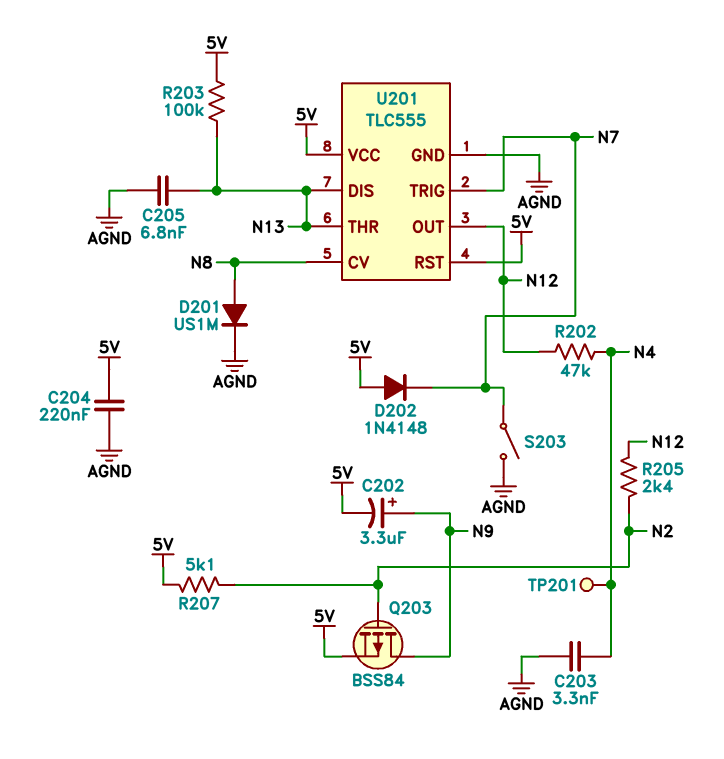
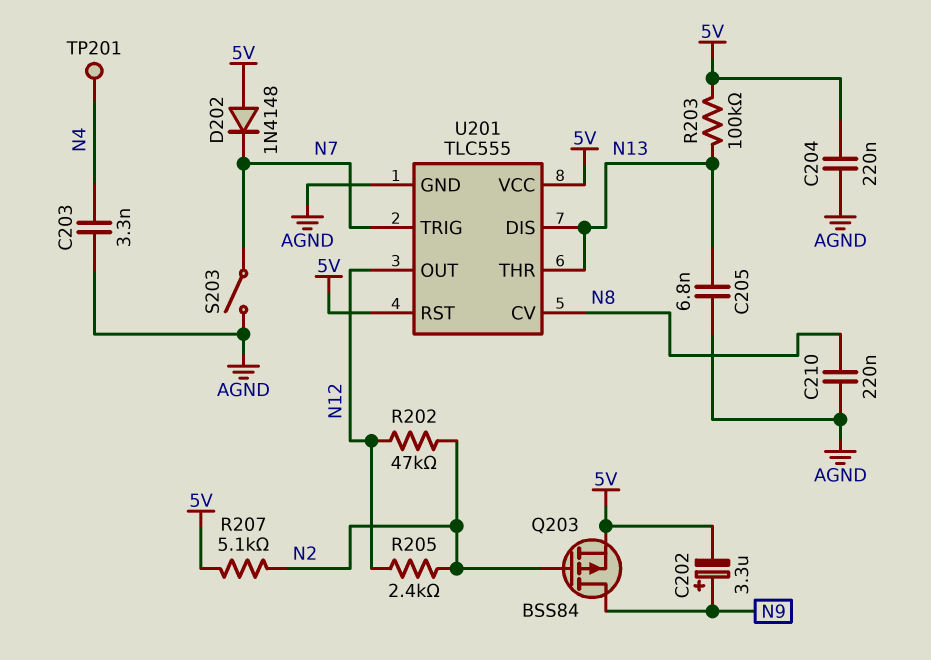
C210: none -> 220nF (AGND, N8)
D201: diode US1M (A N8, K AGND) -> none
R202: 47k (N4, N12) -> 47k (N2, N12)

